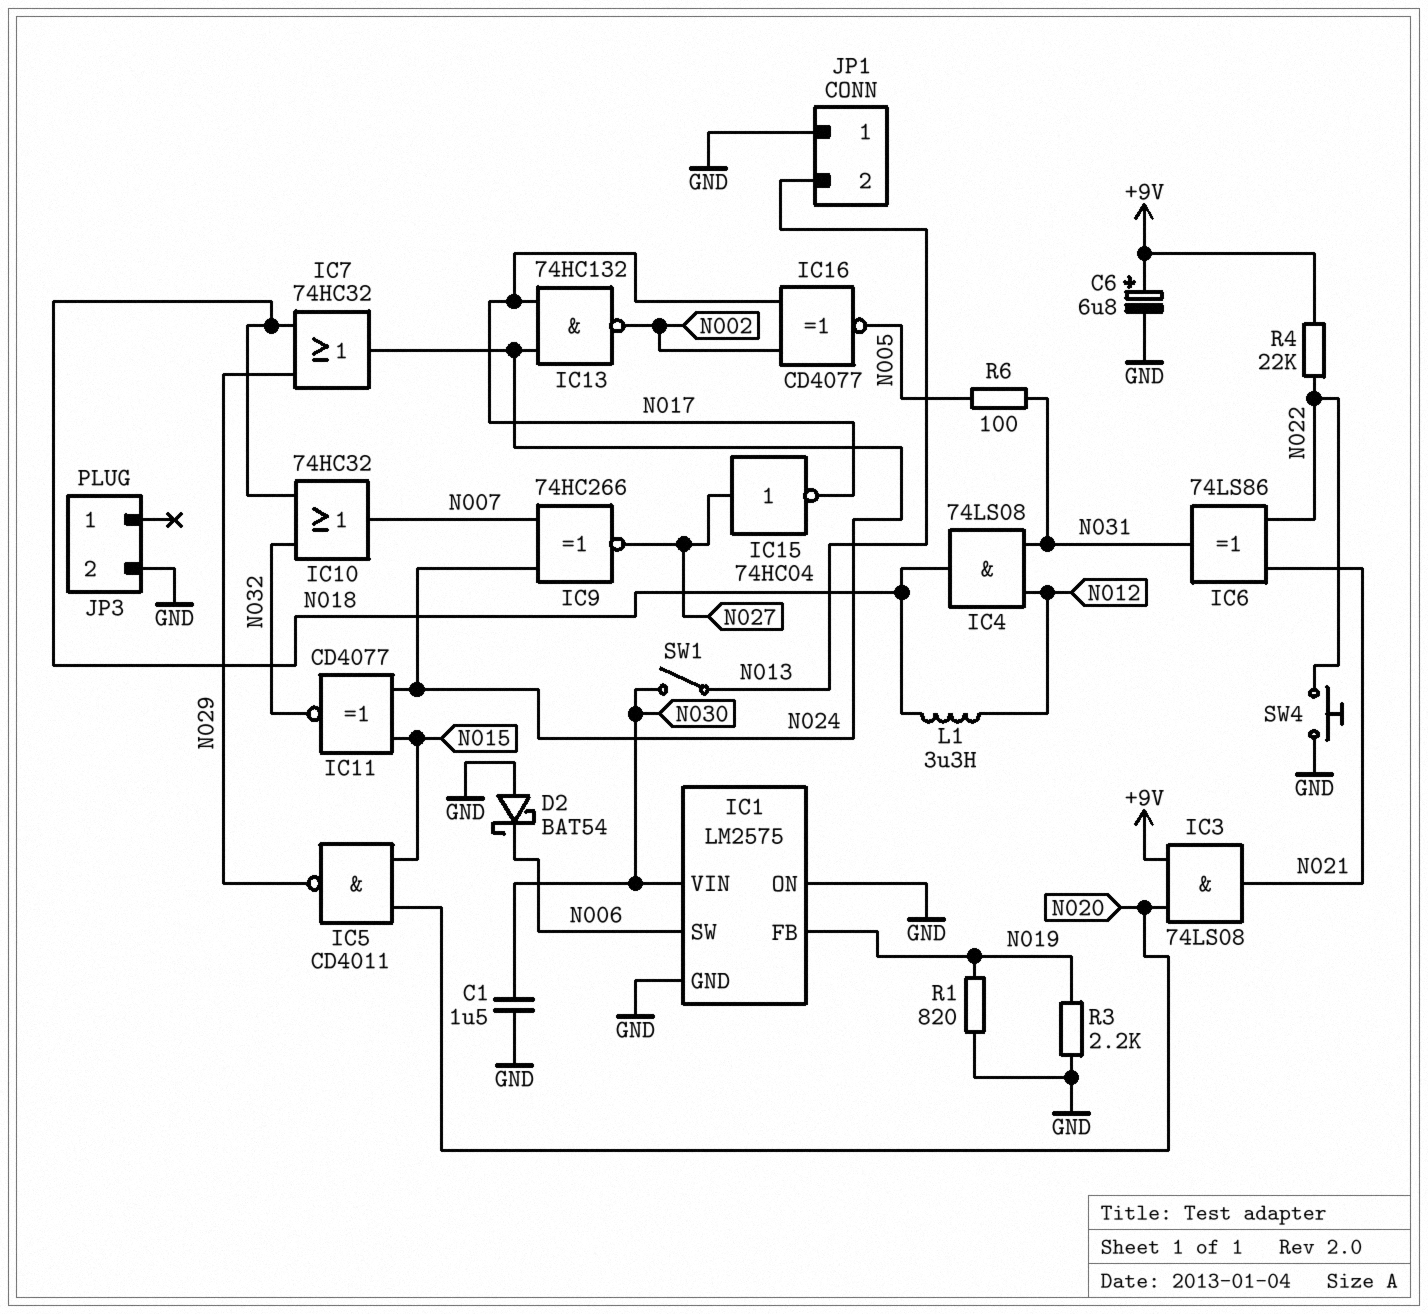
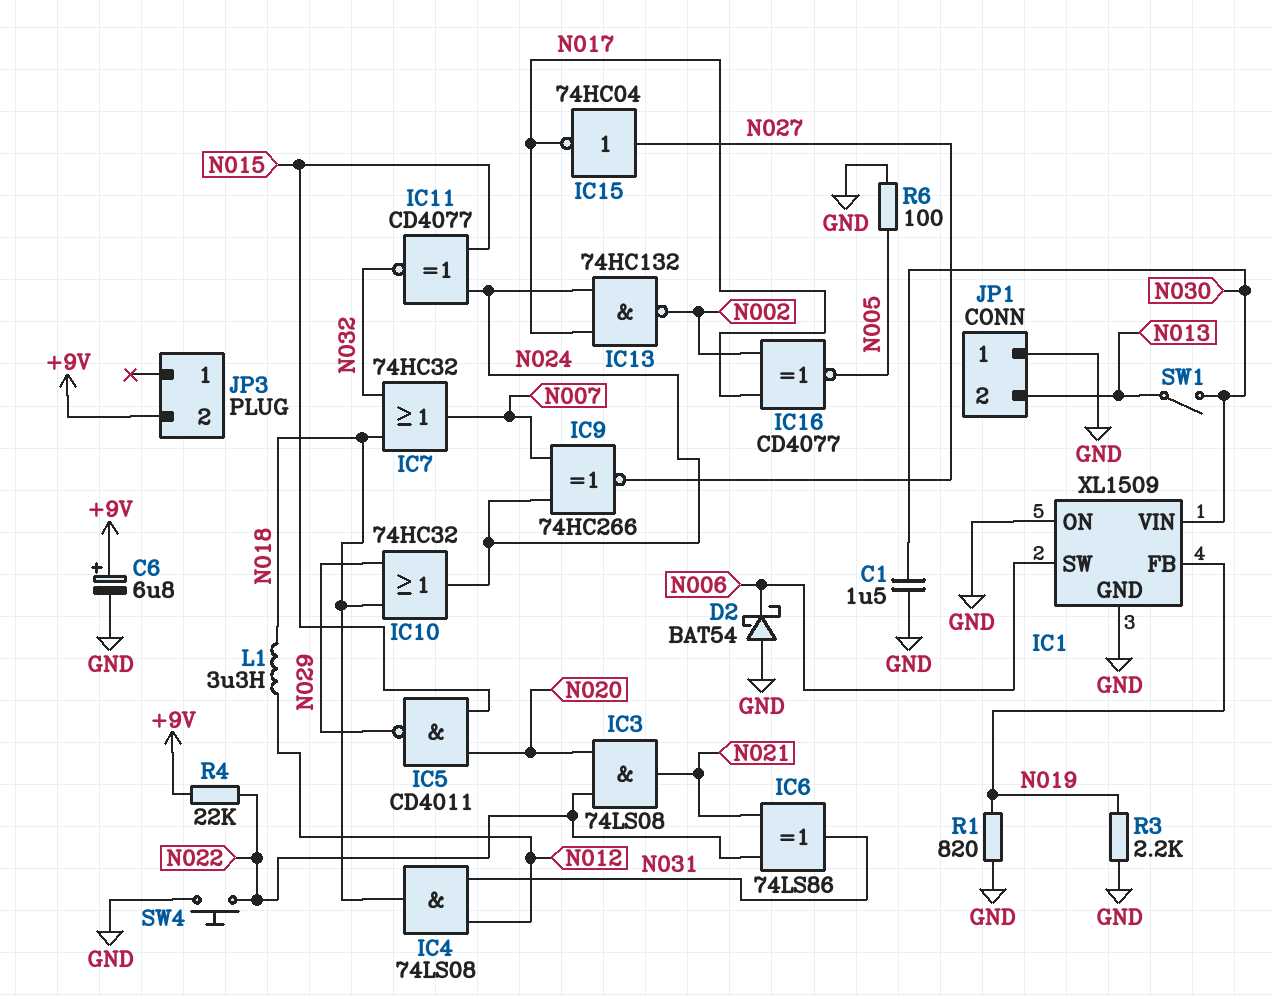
IC1: LM2575 -> XL1509
IC3: AND 74LS08 (in +9V, in N020, out N021) -> AND 74LS08 (in N020, in N022, out N021)
IC7: OR 74HC32 (in N018, in N029, out N024) -> OR 74HC32 (in N018, in N032, out N007)
IC10: OR 74HC32 (in N018, in N032, out N007) -> OR 74HC32 (in N018, in N029, out N024)
JP3 pin 2: GND -> +9V
R6: 100 (N005, N031) -> 100 (GND, N005)

